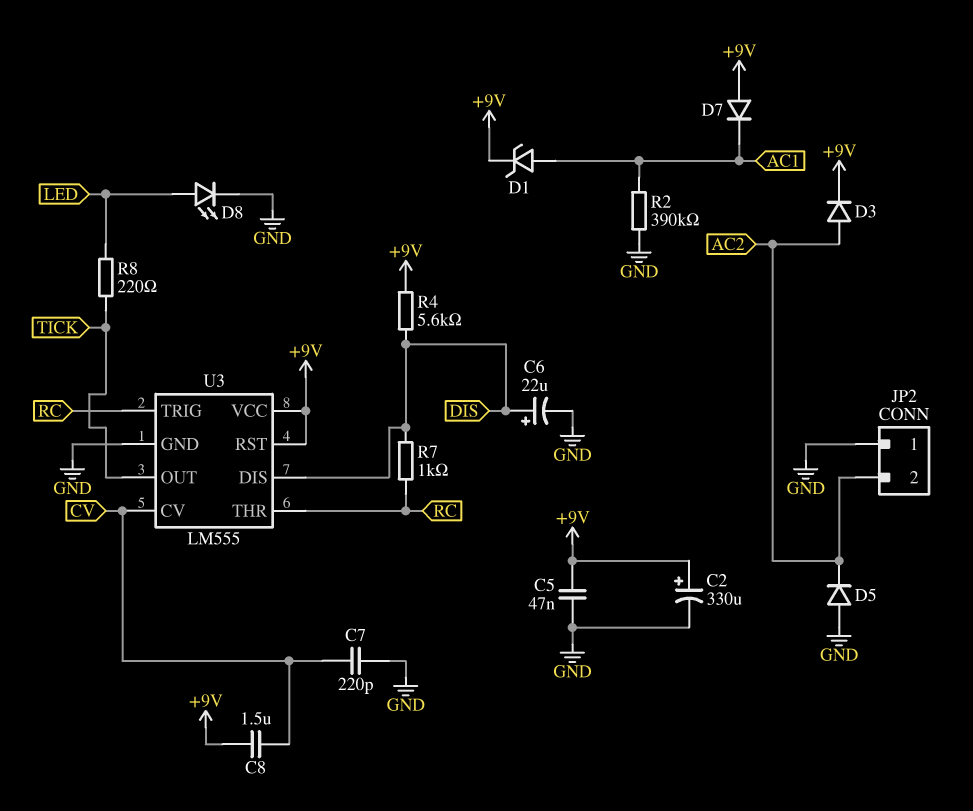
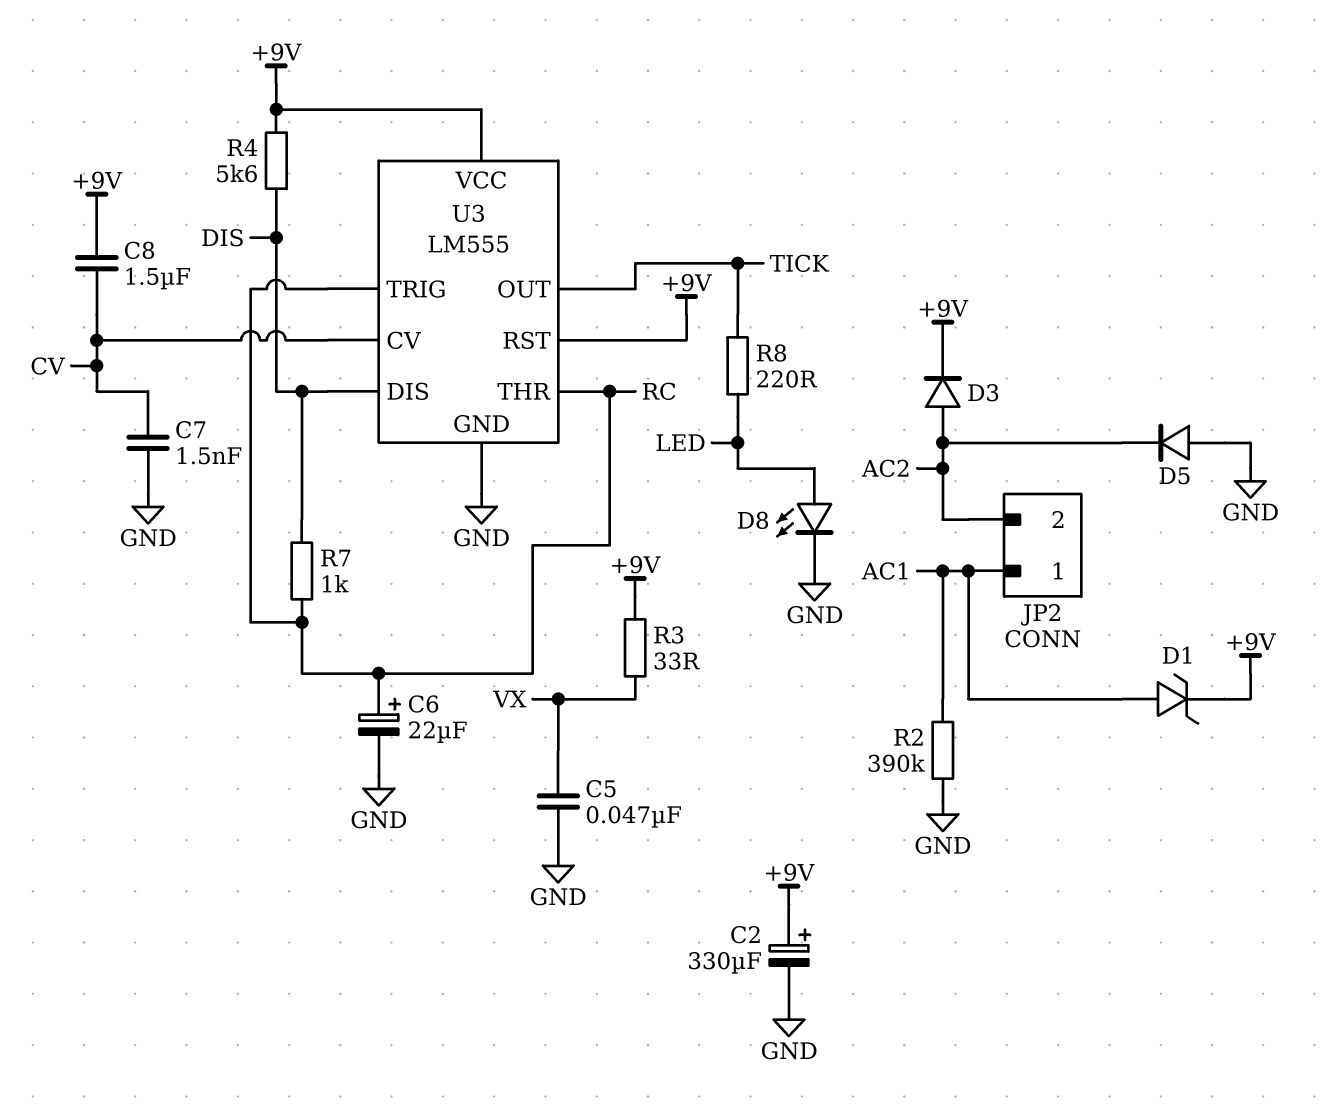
C5: 47nF (+9V, GND) -> 47nF (GND, VX)
C6: 22uF (plus DIS, minus GND) -> 22uF (plus RC, minus GND)
C7: 220pF (CV, GND) -> 1.5nF (CV, GND)
D7: diode (A +9V, K AC1) -> none
JP2 pin 1: GND -> AC1
R3: none -> 33 (+9V, VX)

